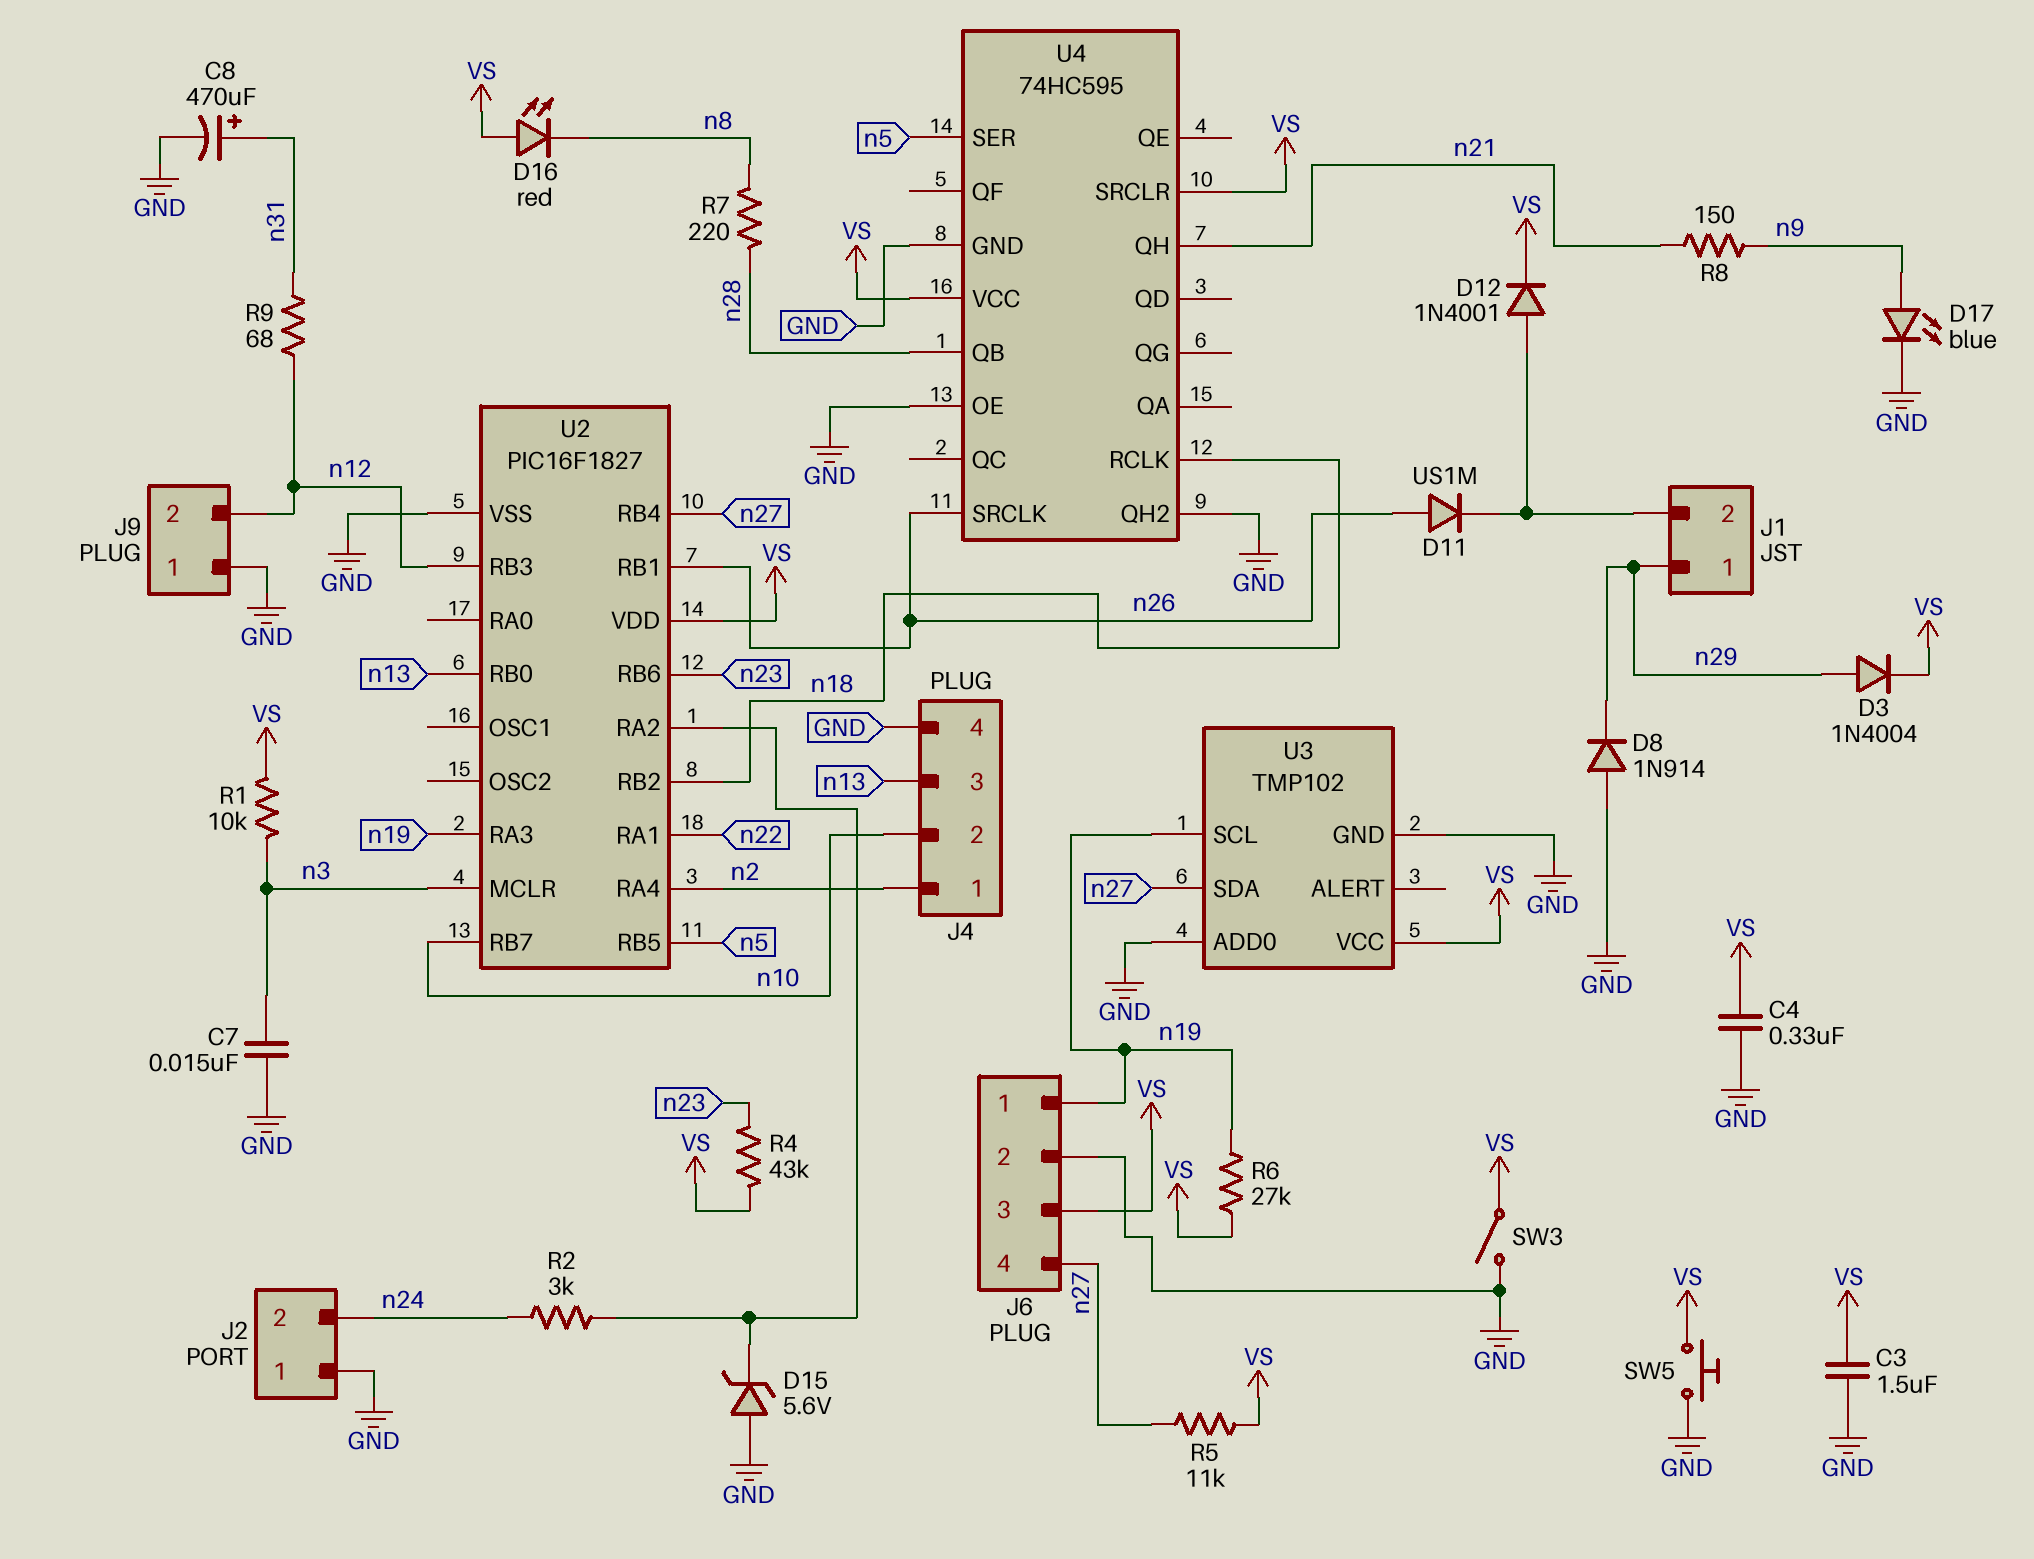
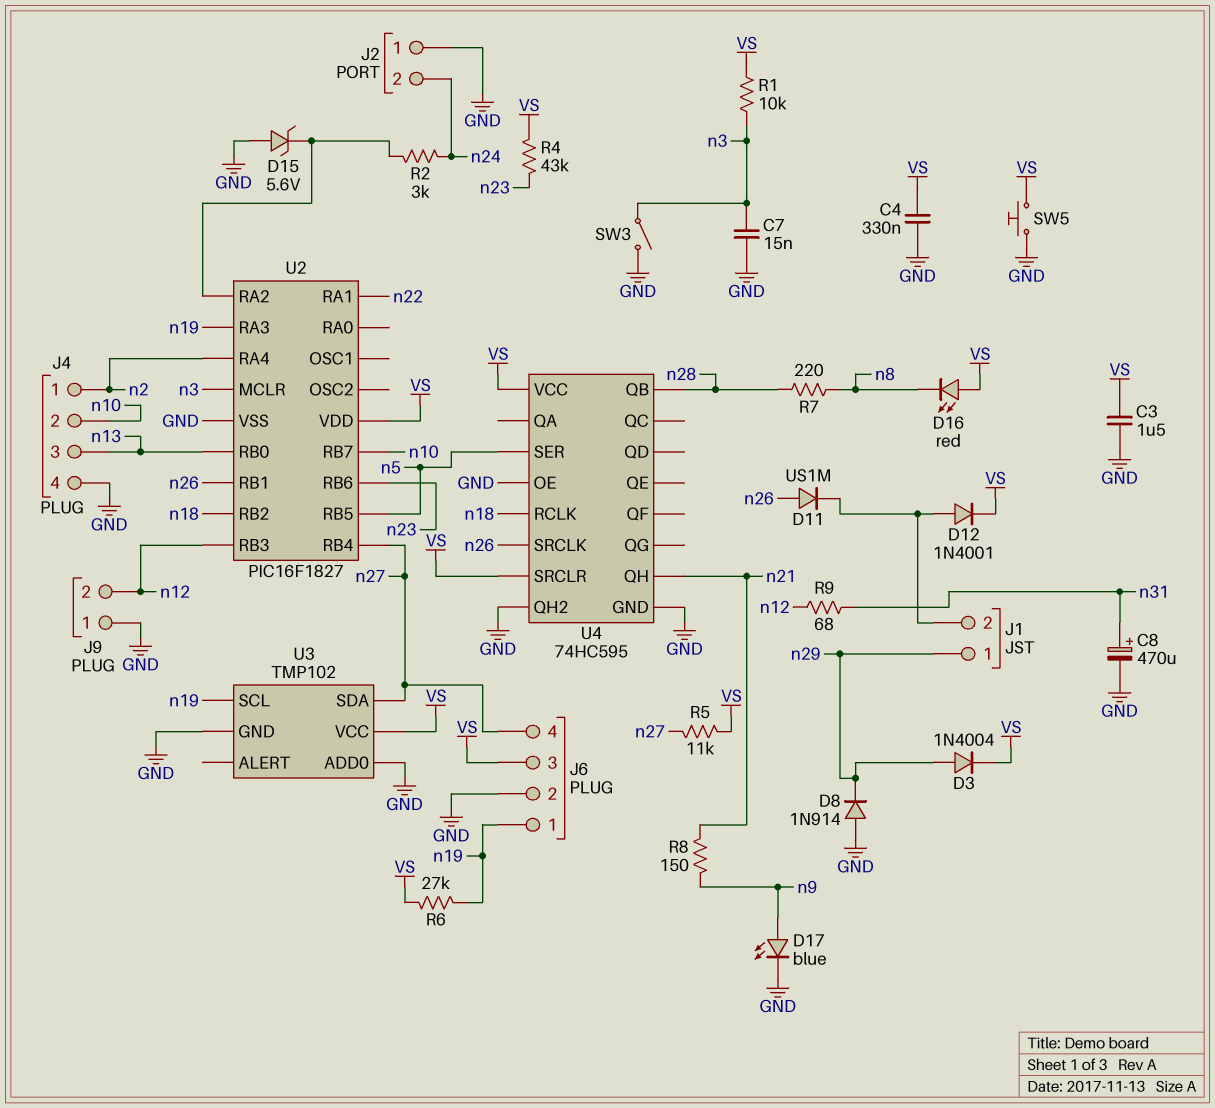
SW3: switch (GND, VS) -> switch (GND, n3)

